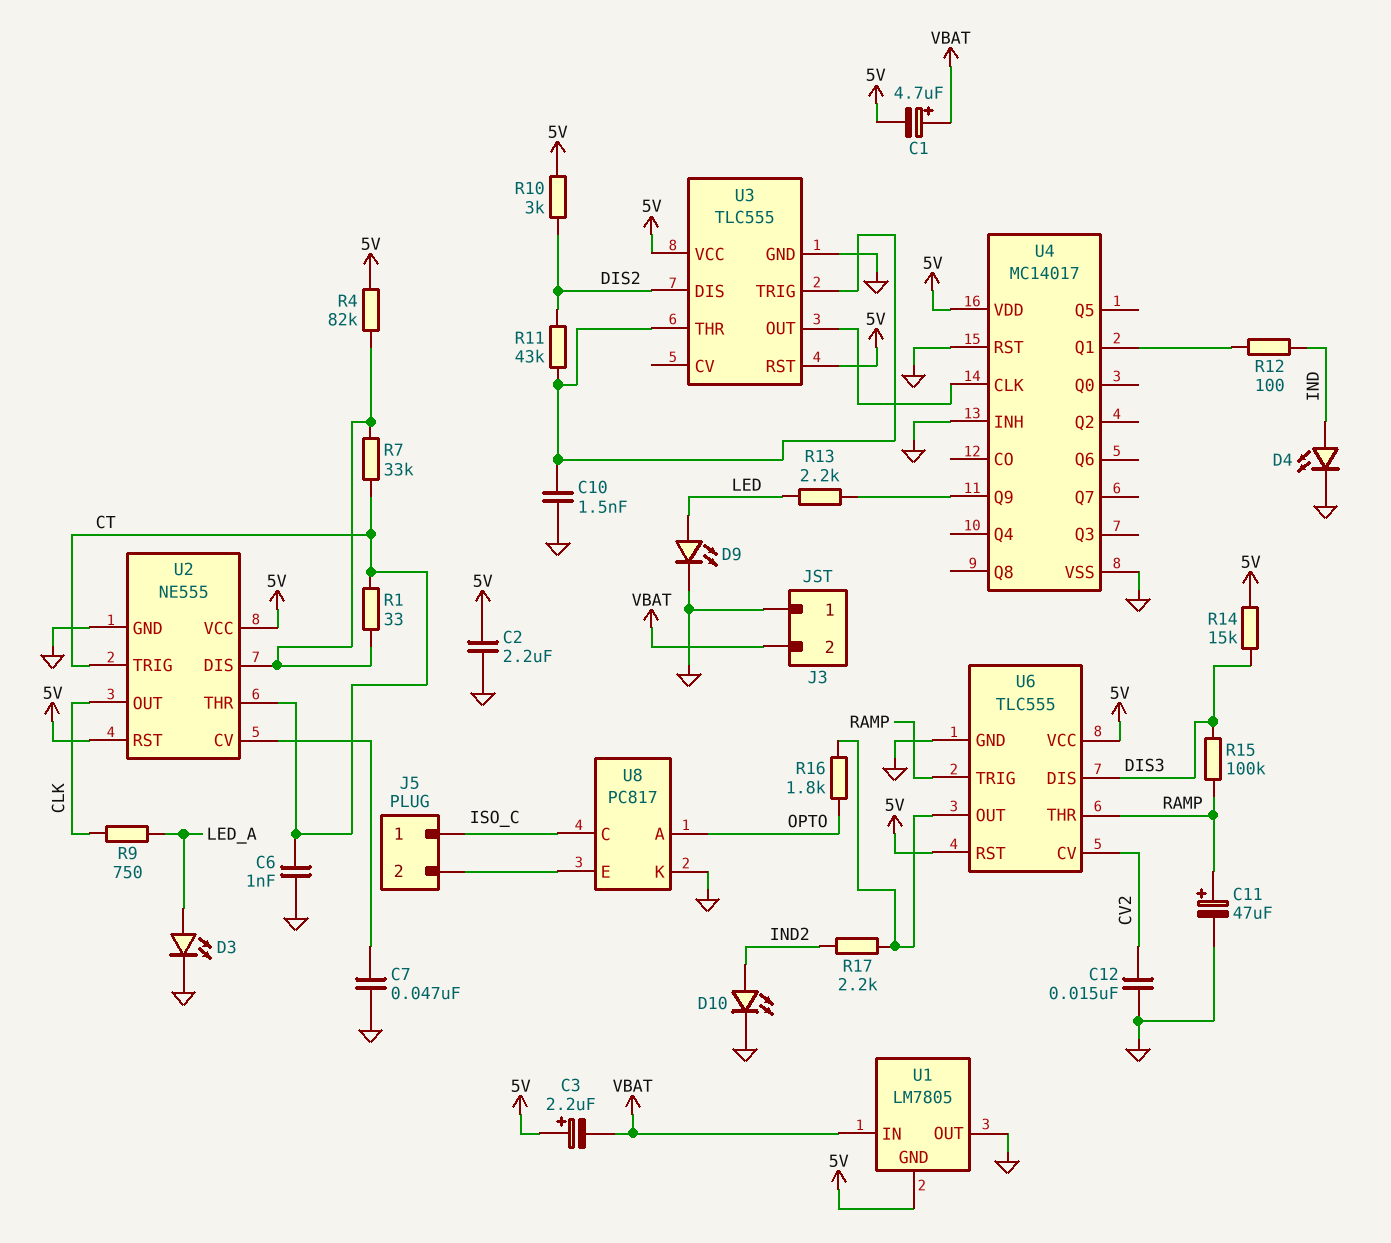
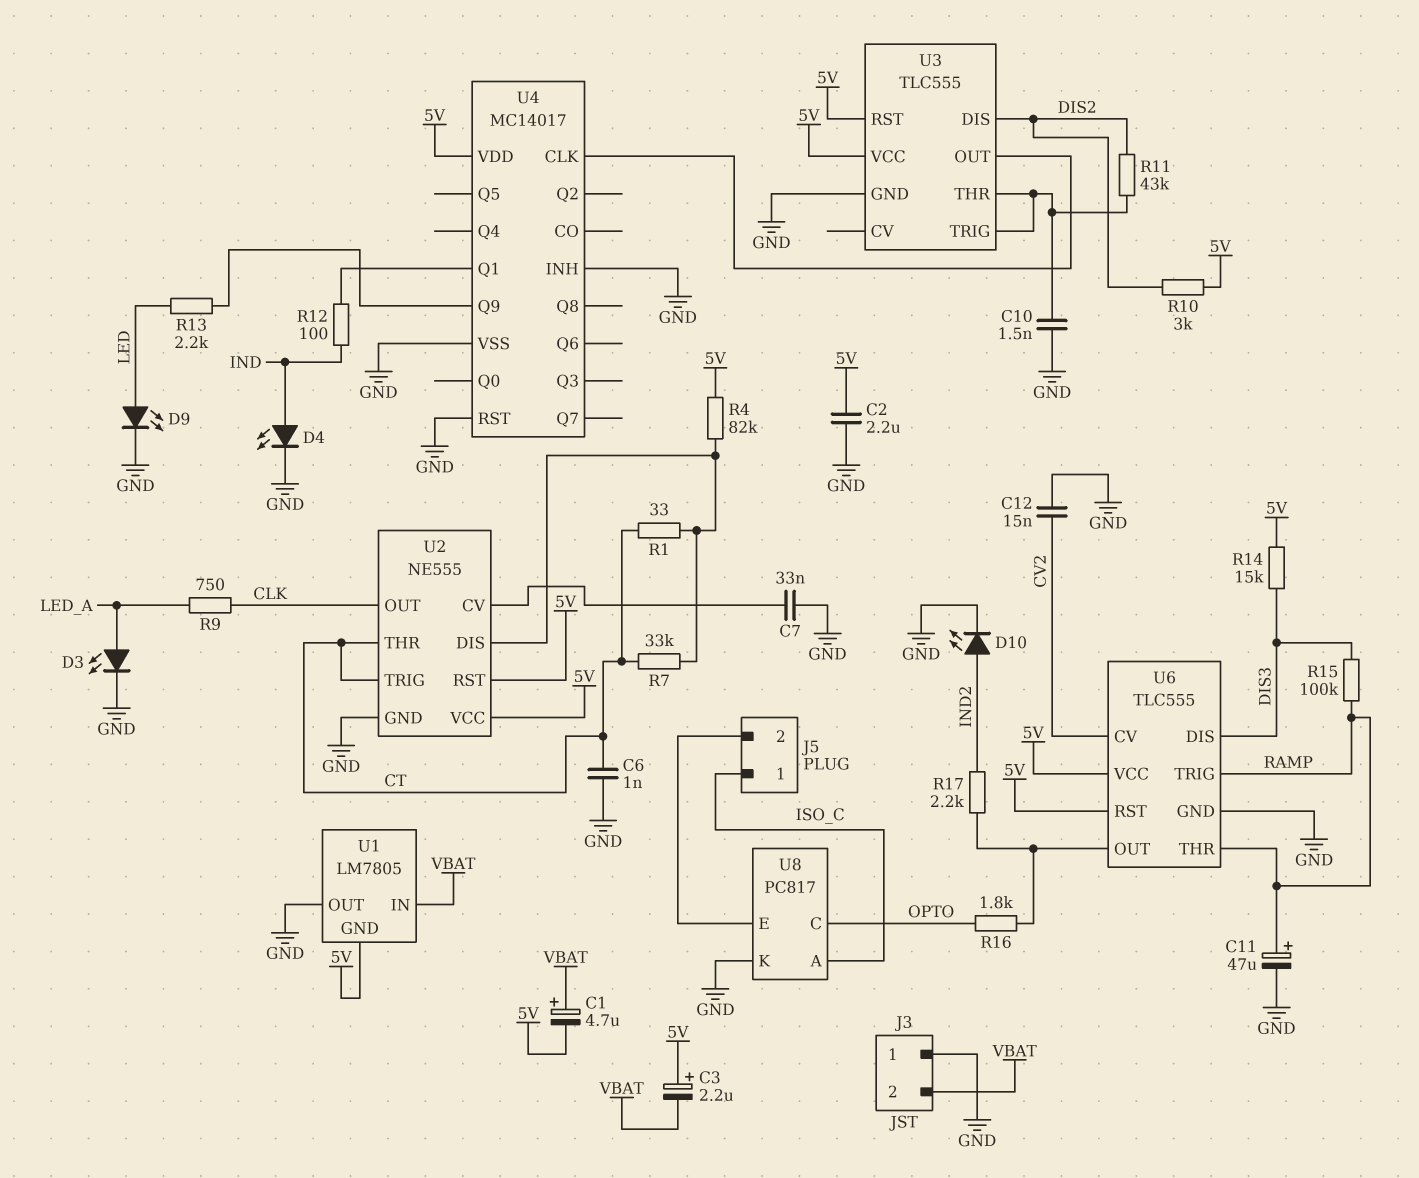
C7: 47nF (GND, U2/CV) -> 33nF (GND, U2/CV)
U8 pin A: OPTO -> ISO_C
U8 pin C: ISO_C -> OPTO

